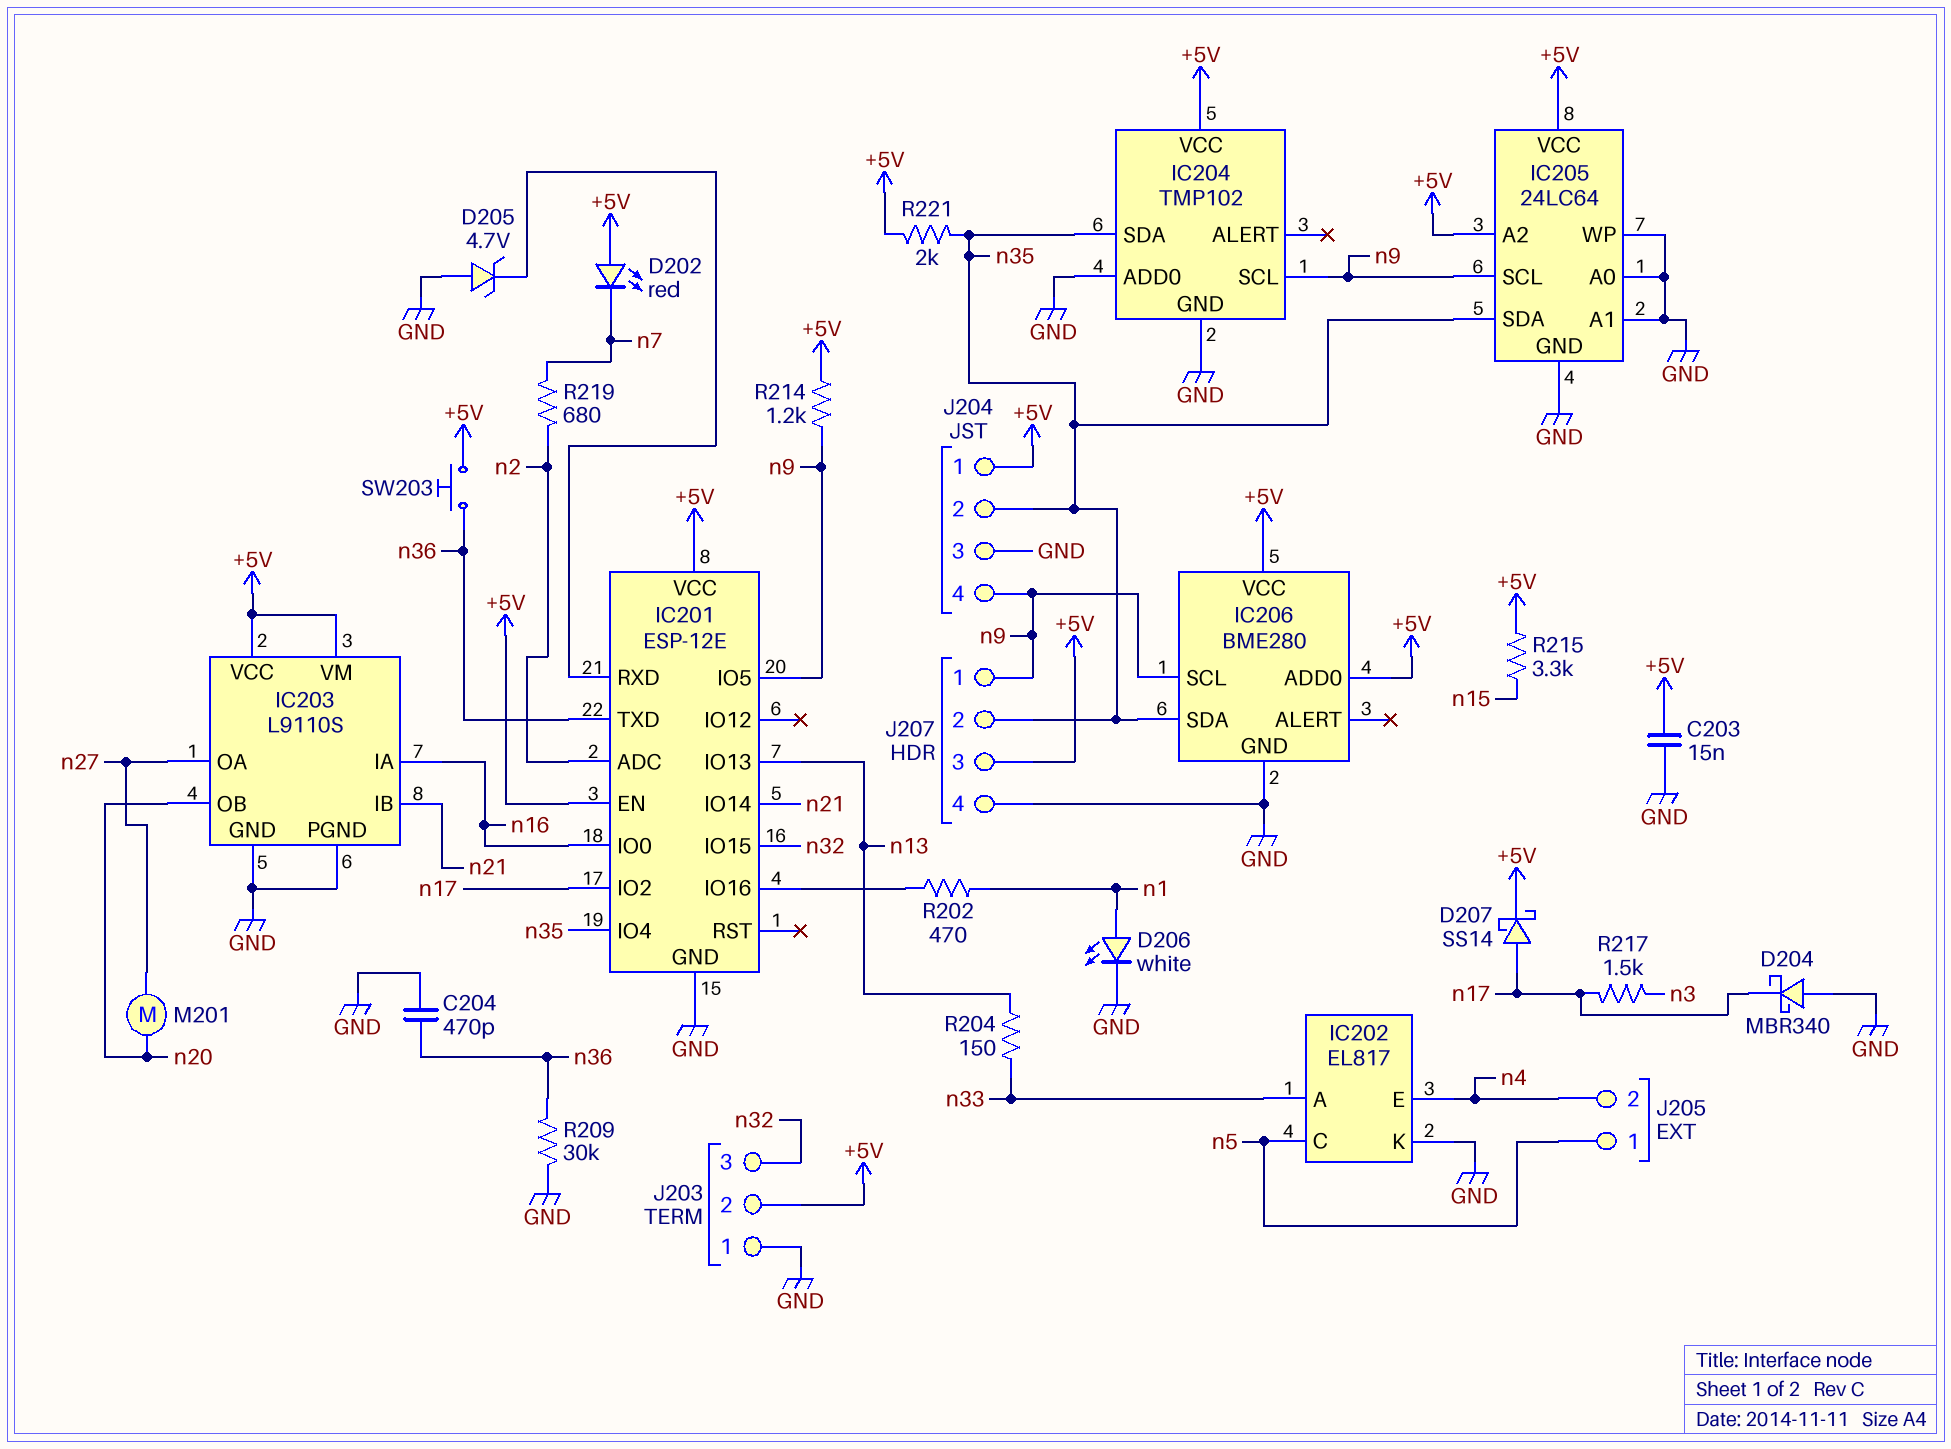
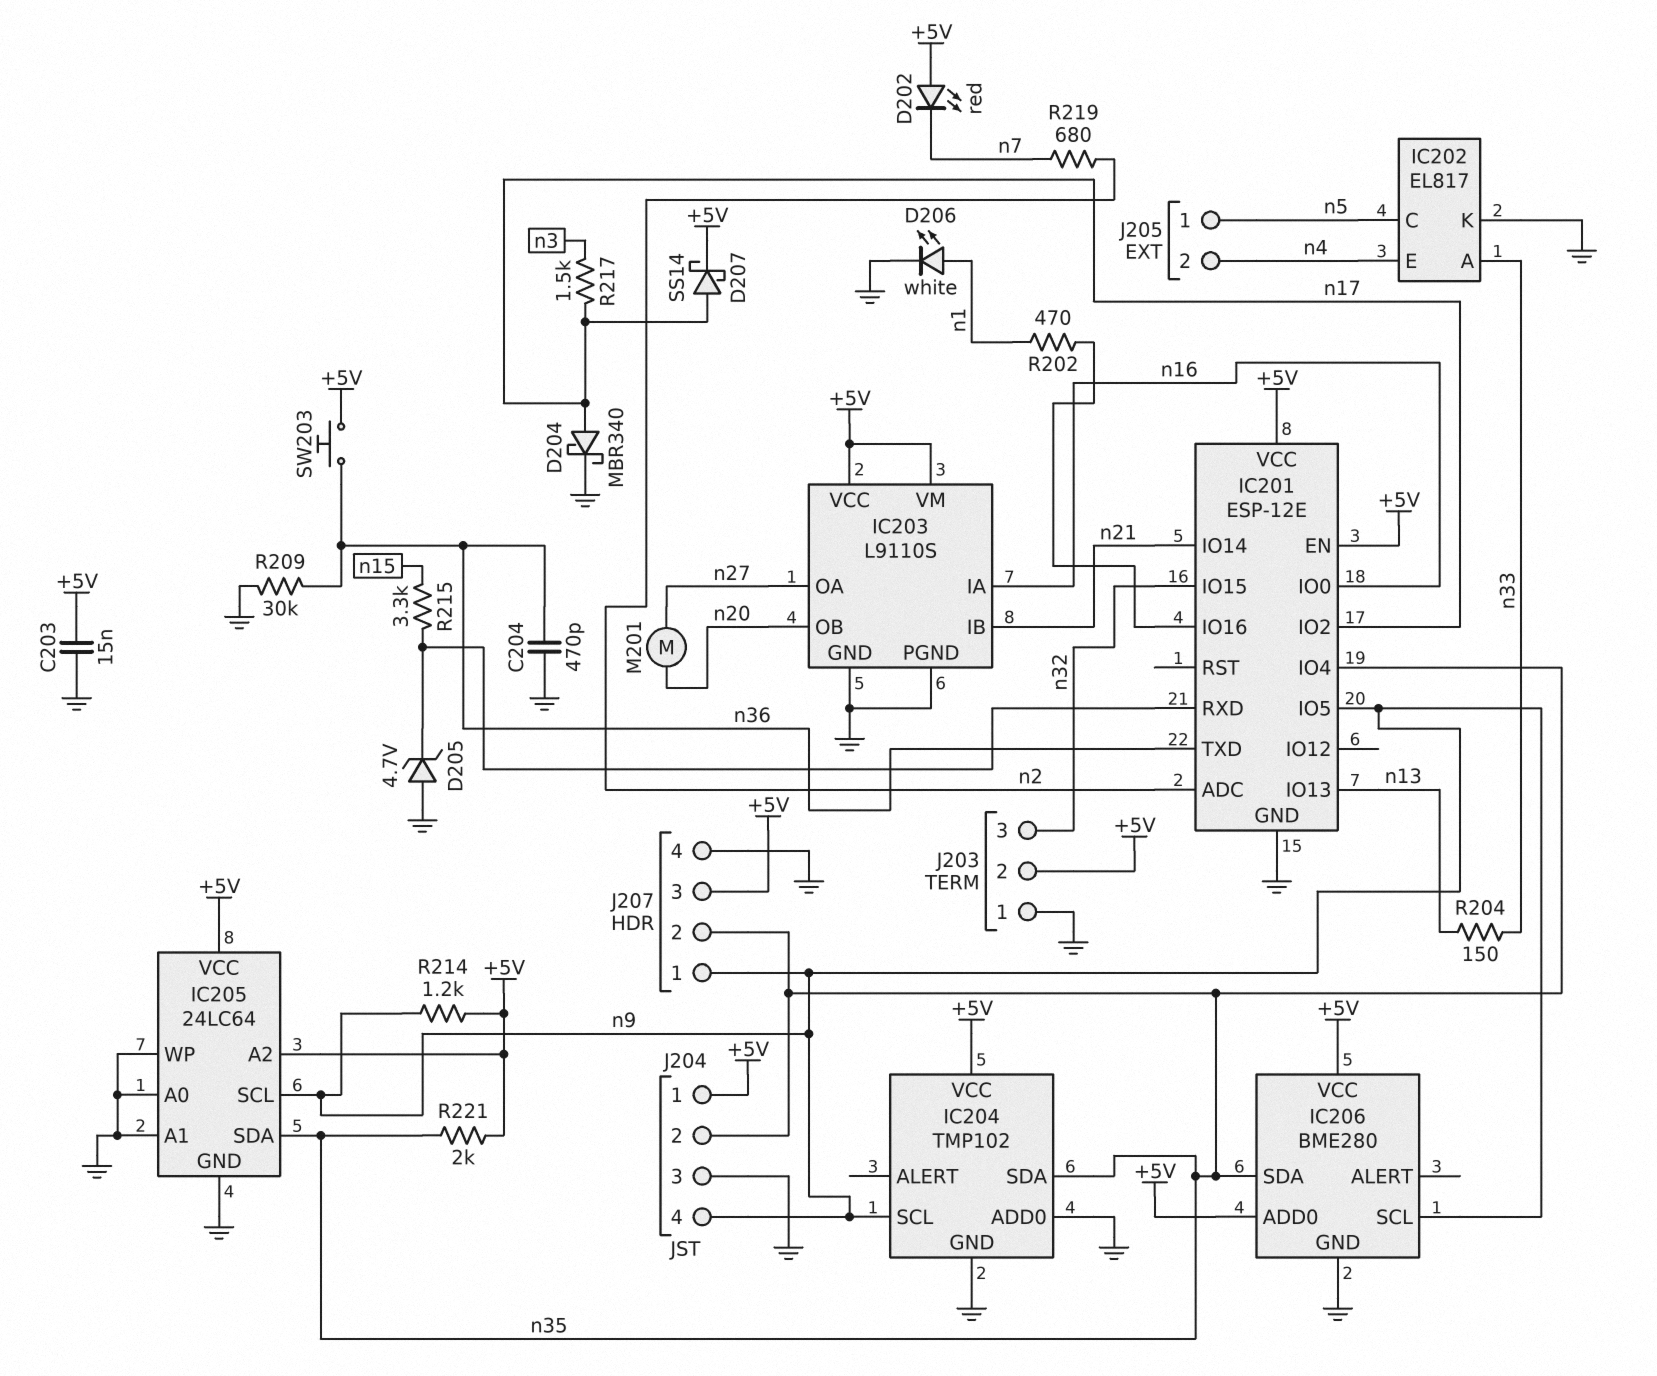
D204: schottky MBR340 (A GND, K n17) -> schottky MBR340 (A n17, K GND)
R215: 3.3k (+5V, n15) -> 3.3k (IC201/RXD, n15)

